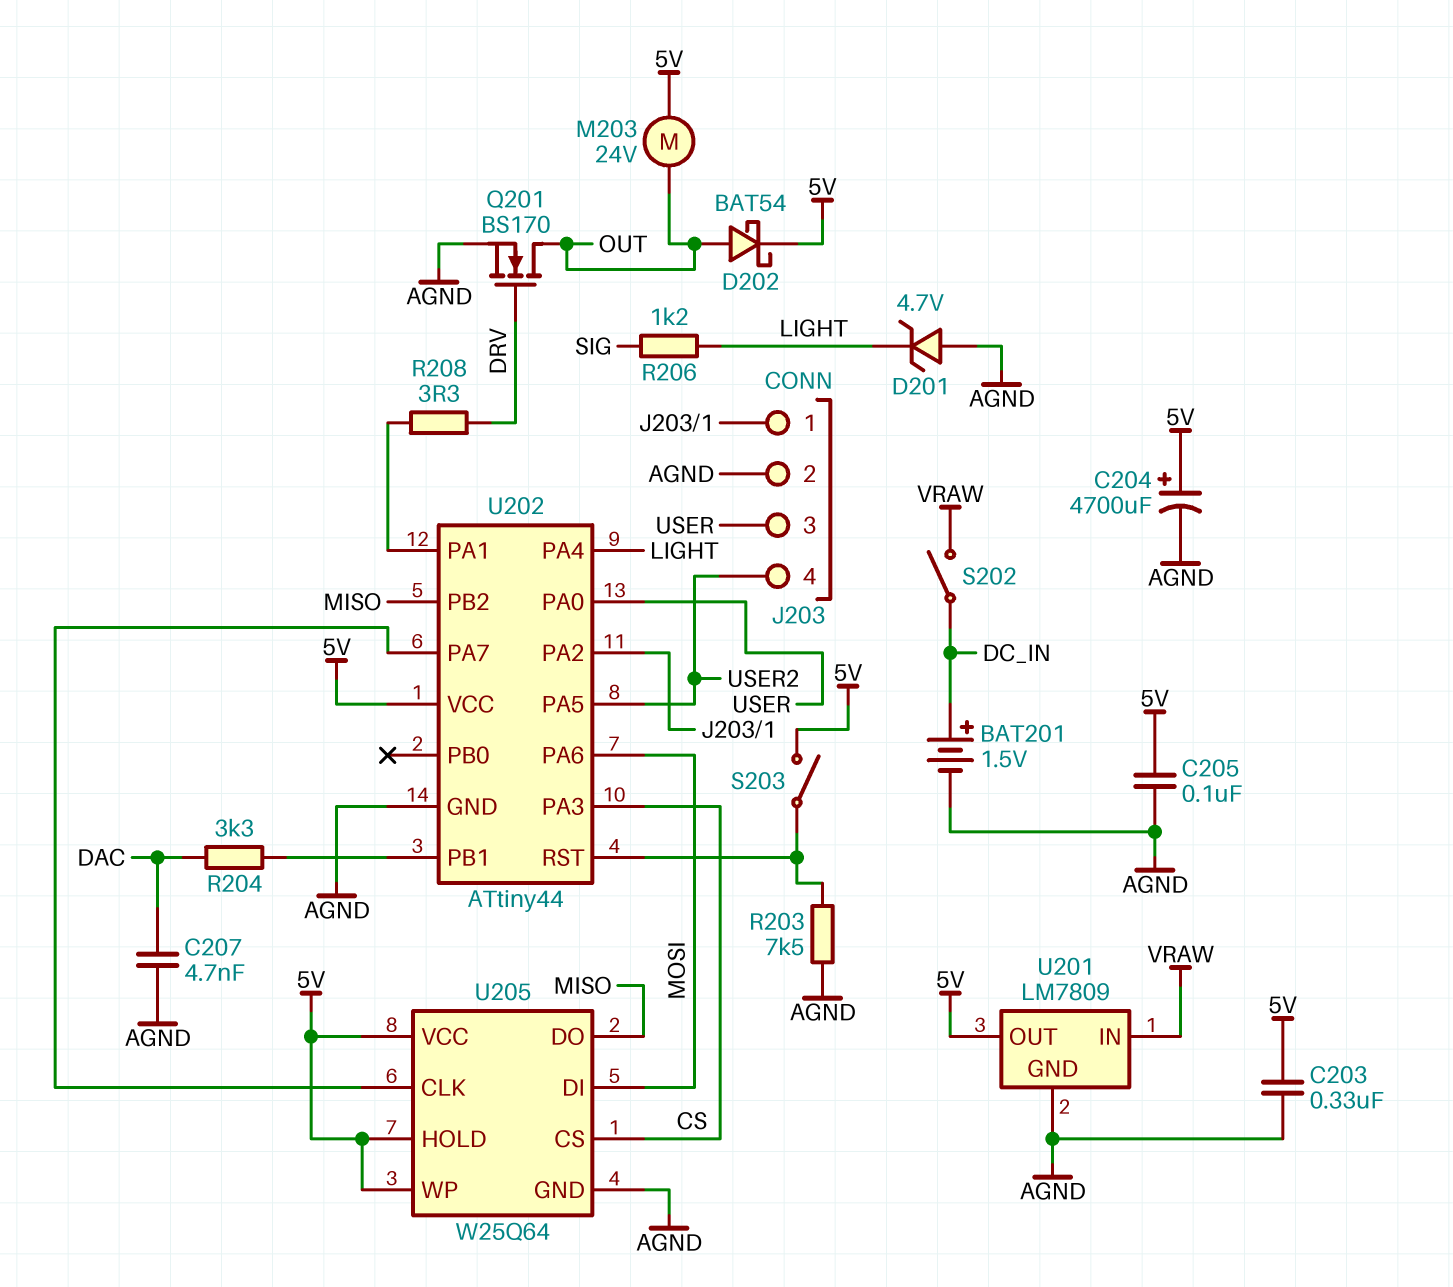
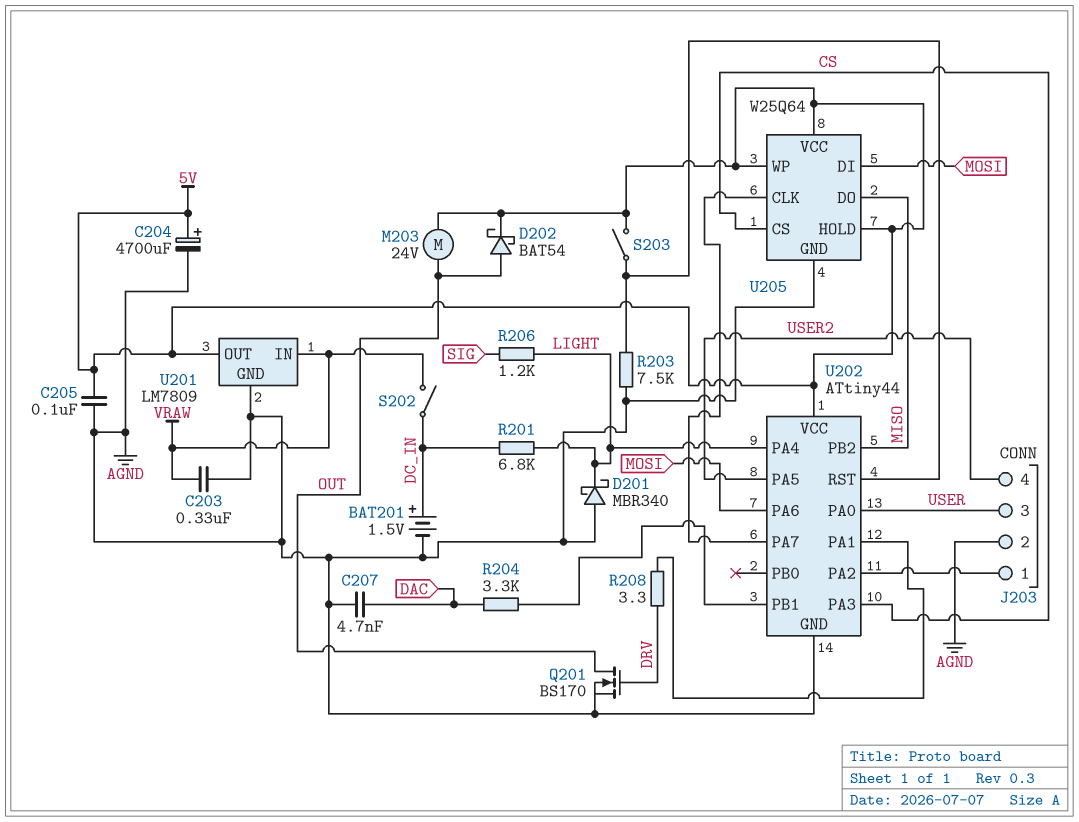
C203: 330nF (5V, AGND) -> 330nF (AGND, VRAW)
D201: zener 4.7V (A AGND, K LIGHT) -> schottky MBR340 (A AGND, K LIGHT)
R201: none -> 6.8k (DC_IN, LIGHT)

